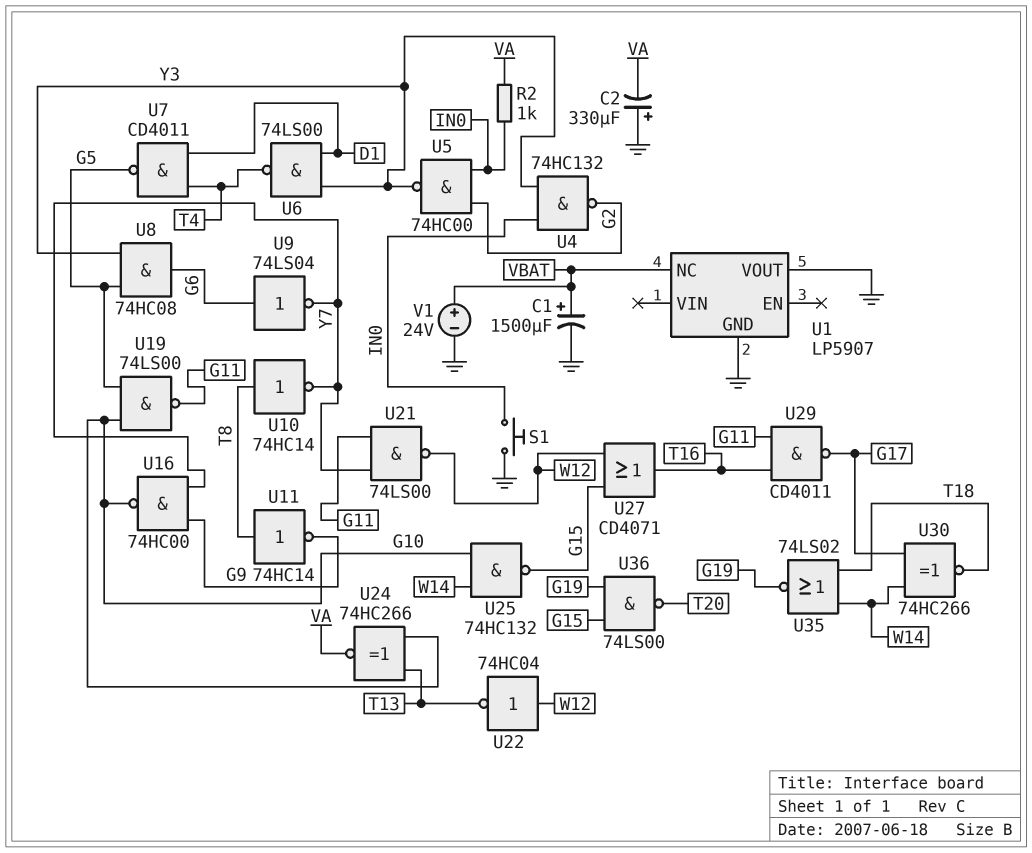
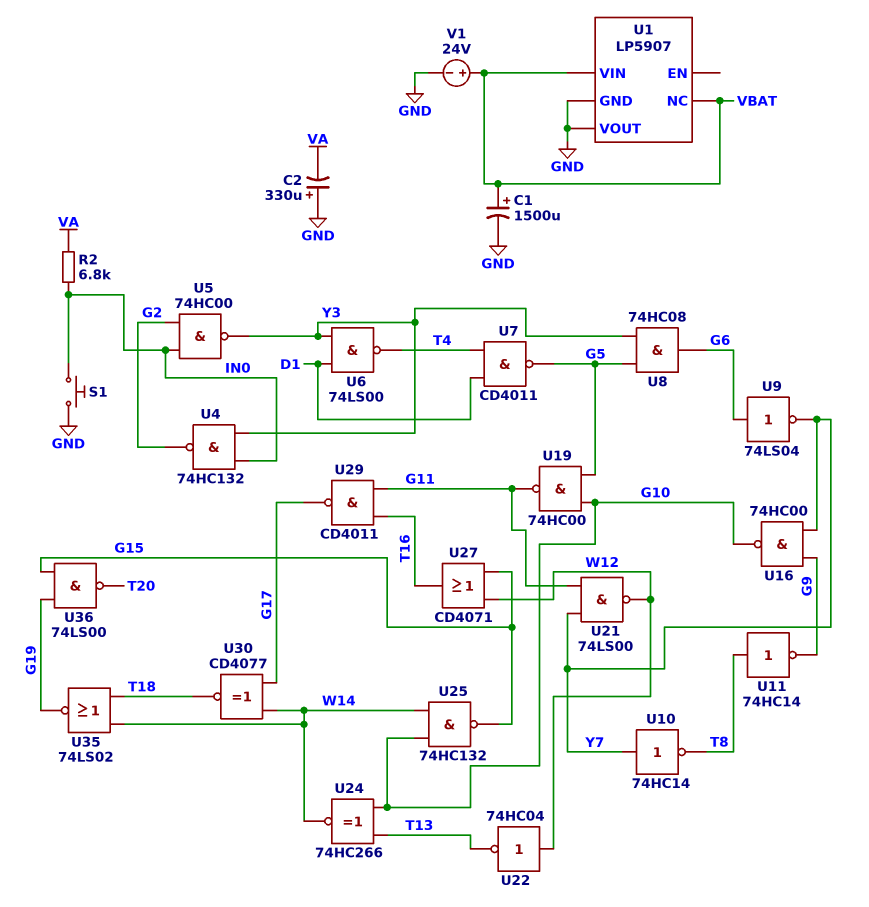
R2: 1k (IN0, VA) -> 6.8k (IN0, VA)
U1 pin VIN: none -> VBAT
U10: NOT 74HC14 (in T8, out Y7) -> NOT 74HC14 (in Y7, out T8)
U19: NAND 74LS00 (in G5, in G10, out G11) -> NAND 74HC00 (in G5, in G10, out G11)
U24: XNOR 74HC266 (in G10, in T13, out VA) -> XNOR 74HC266 (in G10, in T13, out W14)
U30: XNOR 74HC266 (in G17, in W14, out T18) -> XNOR CD4077 (in G17, in W14, out T18)

